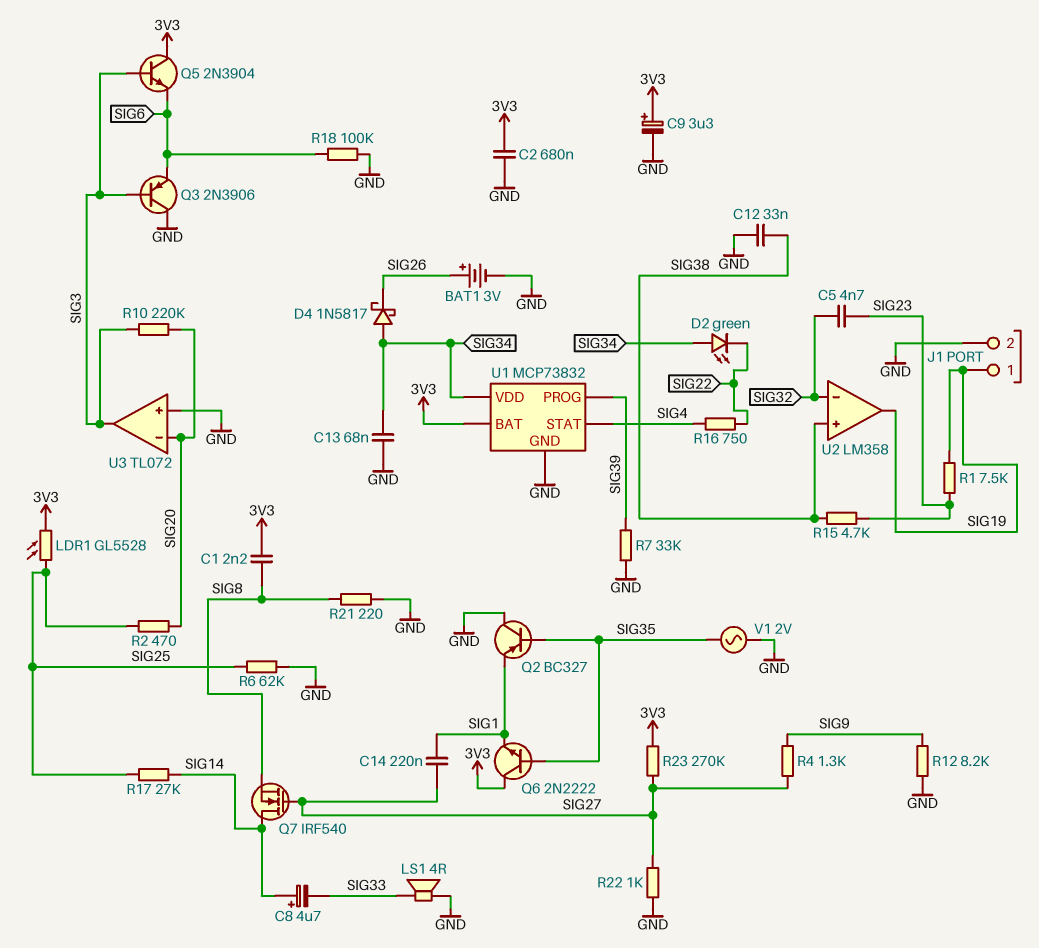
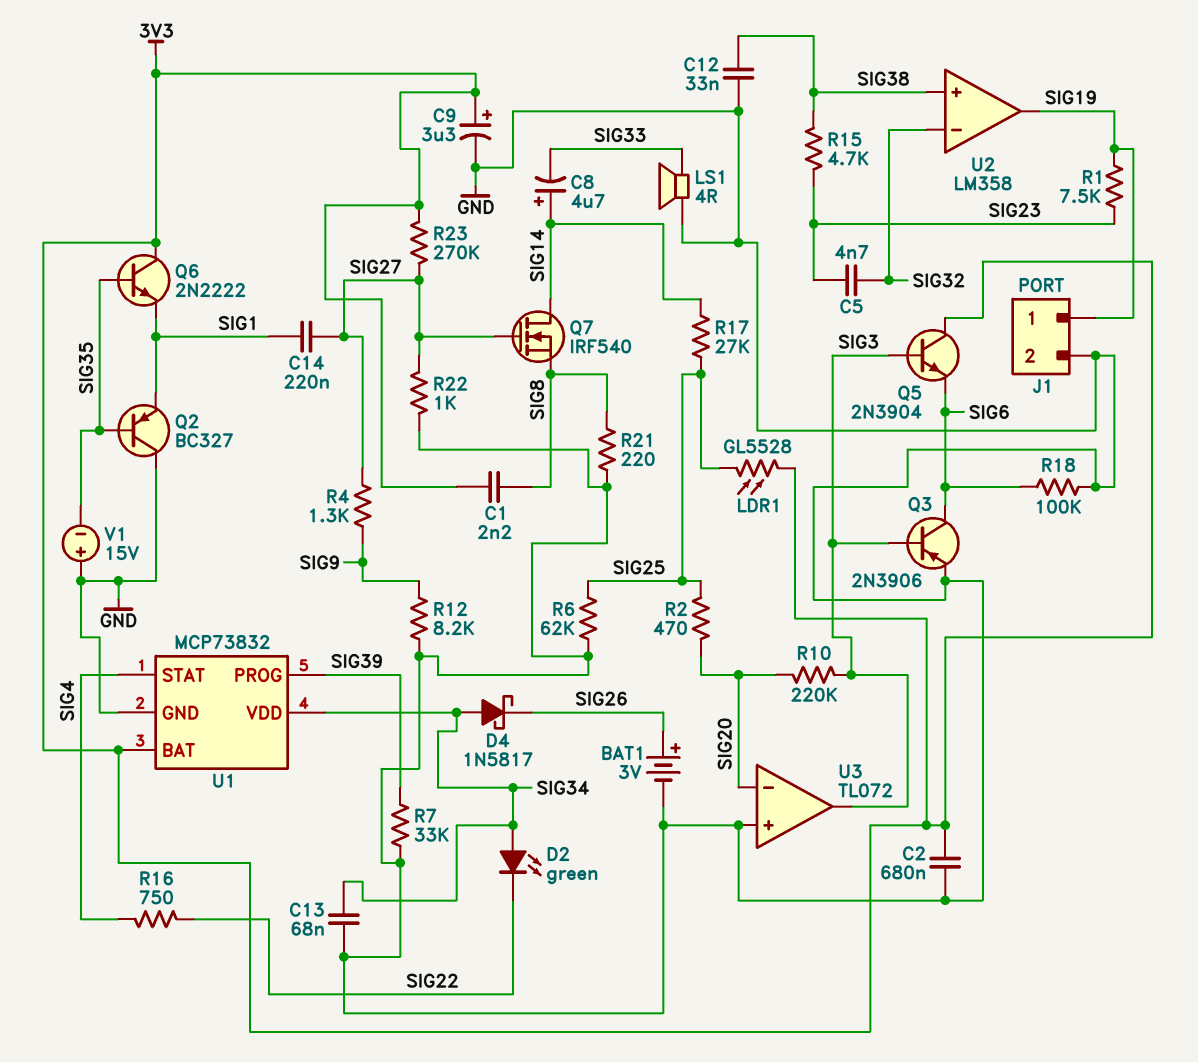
Q3: PNP 2N3906 (B SIG3, C GND, E SIG6) -> PNP 2N3906 (B SIG3, C SIG6, E GND)
V1: AC 2V (GND, SIG35) -> 15V (plus GND, minus SIG35)

